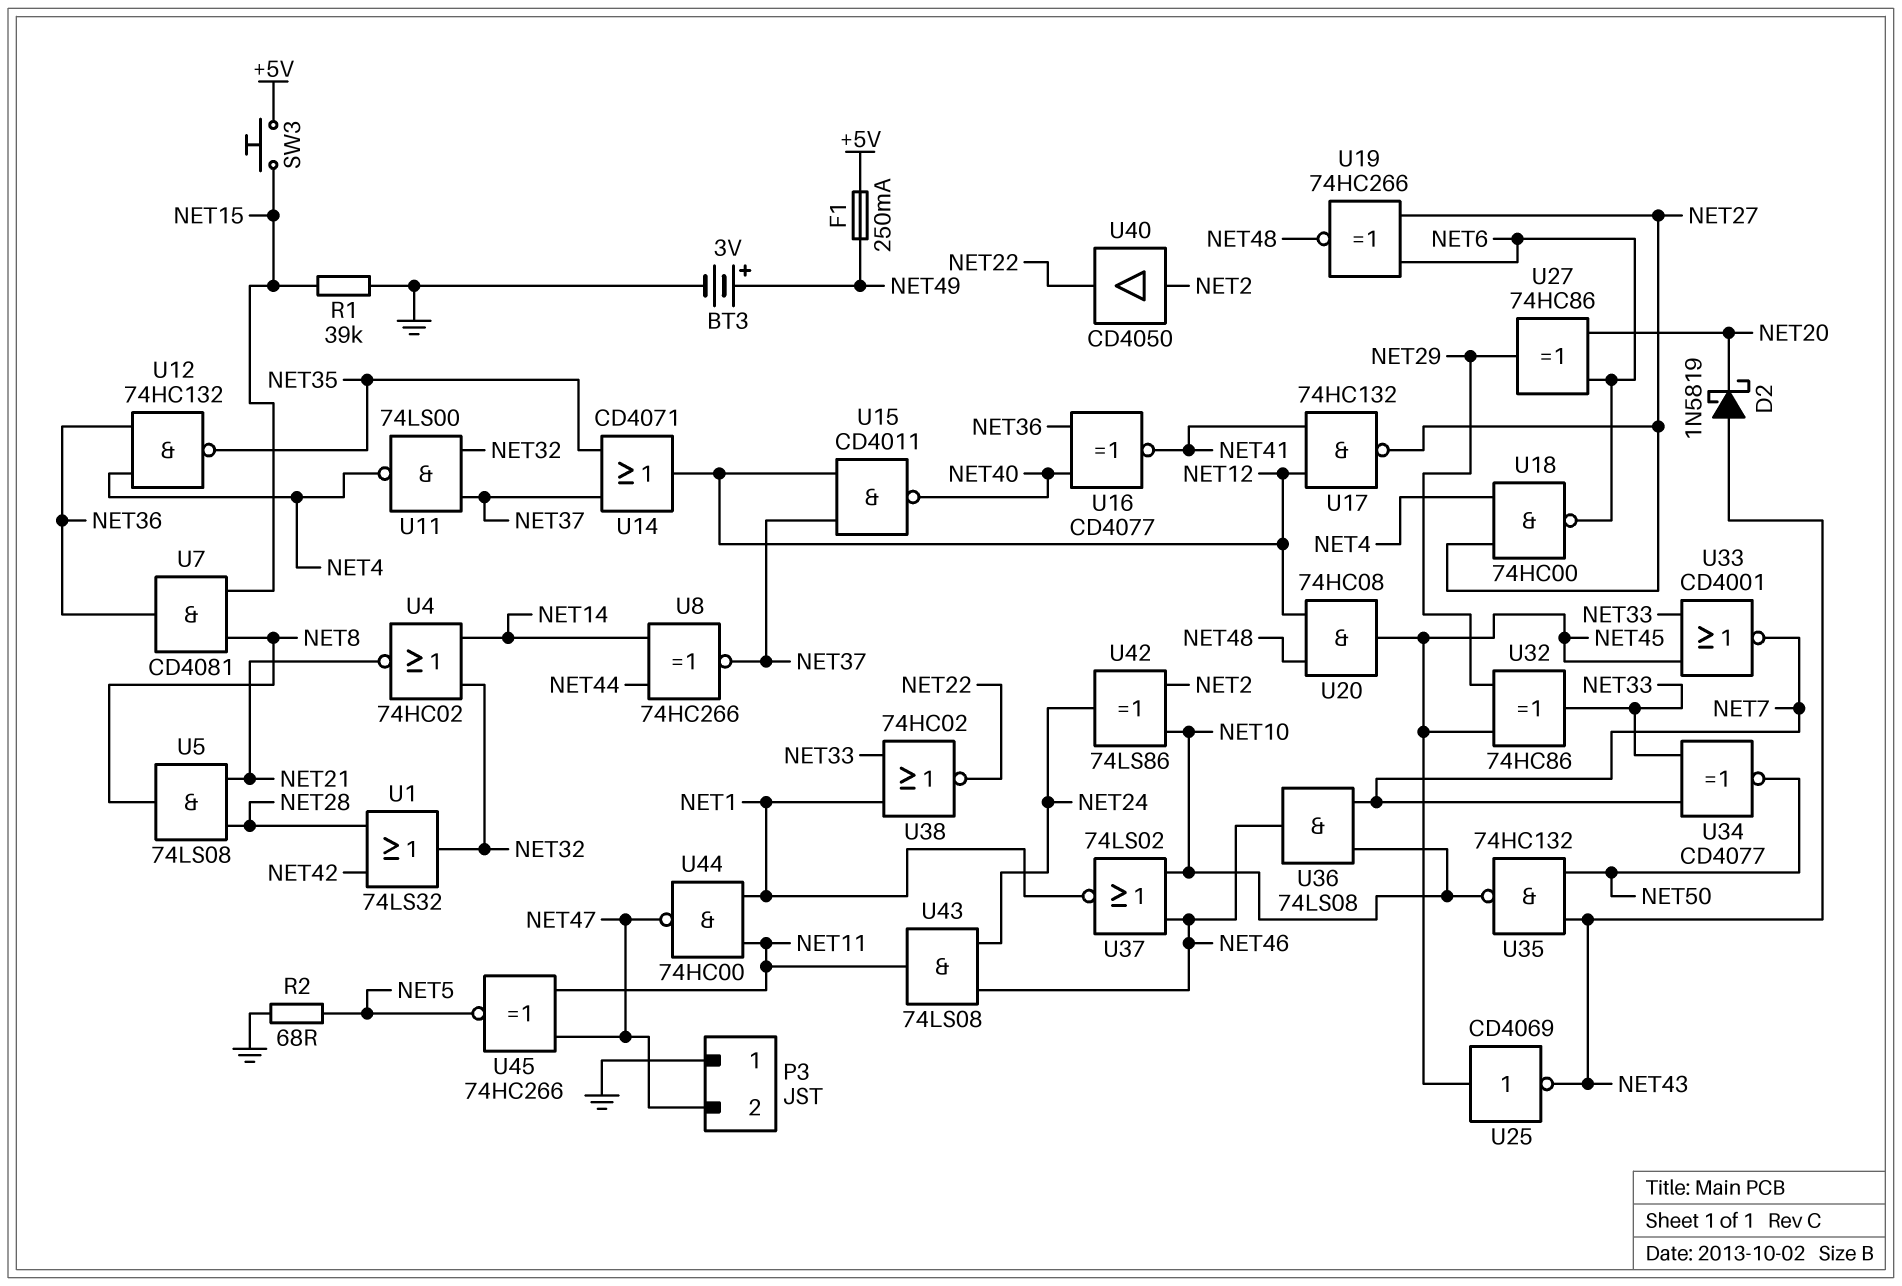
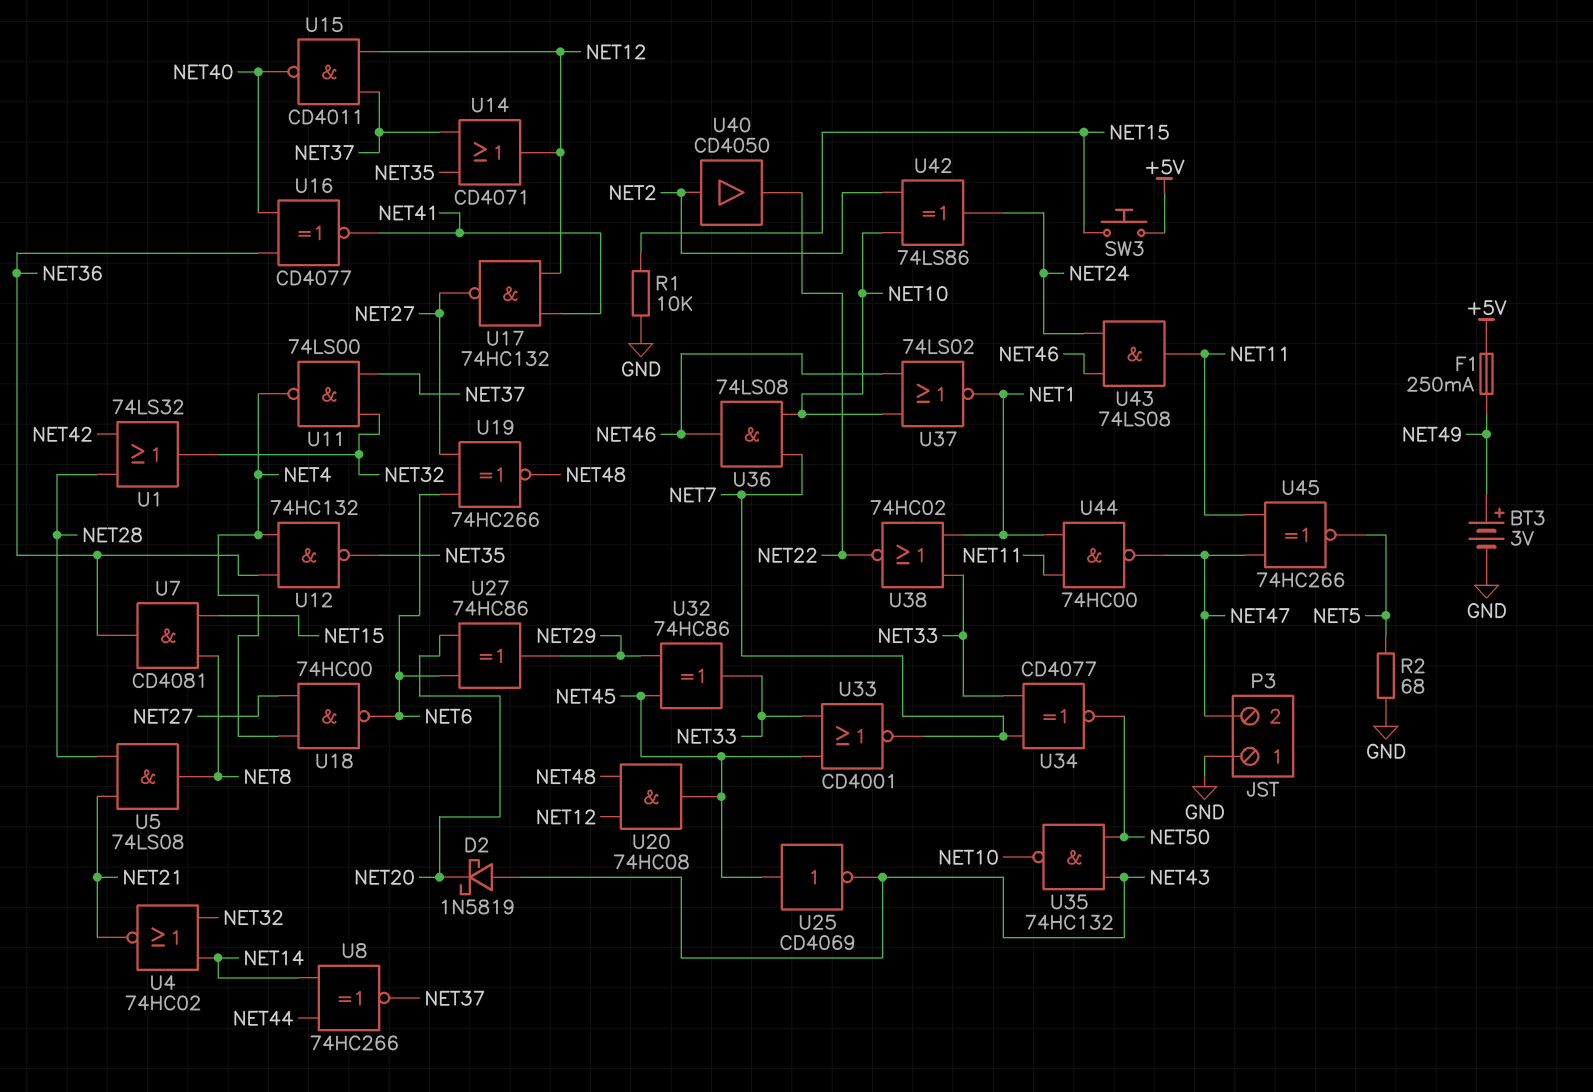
R1: 39k (GND, NET15) -> 10k (GND, NET15)

